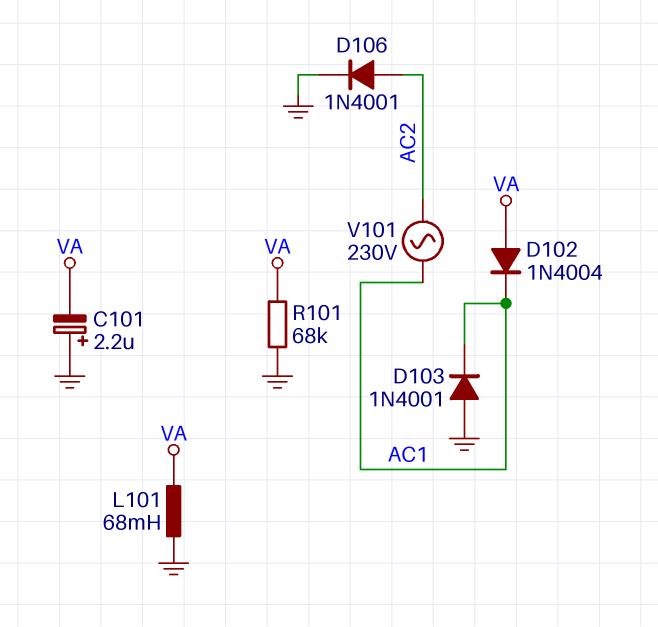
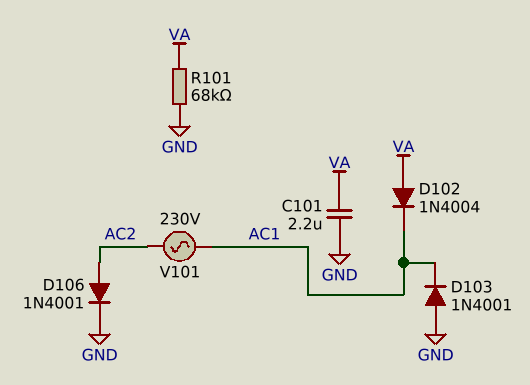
C101: 2.2uF (plus GND, minus VA) -> 2.2uF (GND, VA)
L101: 68mH (GND, VA) -> none

